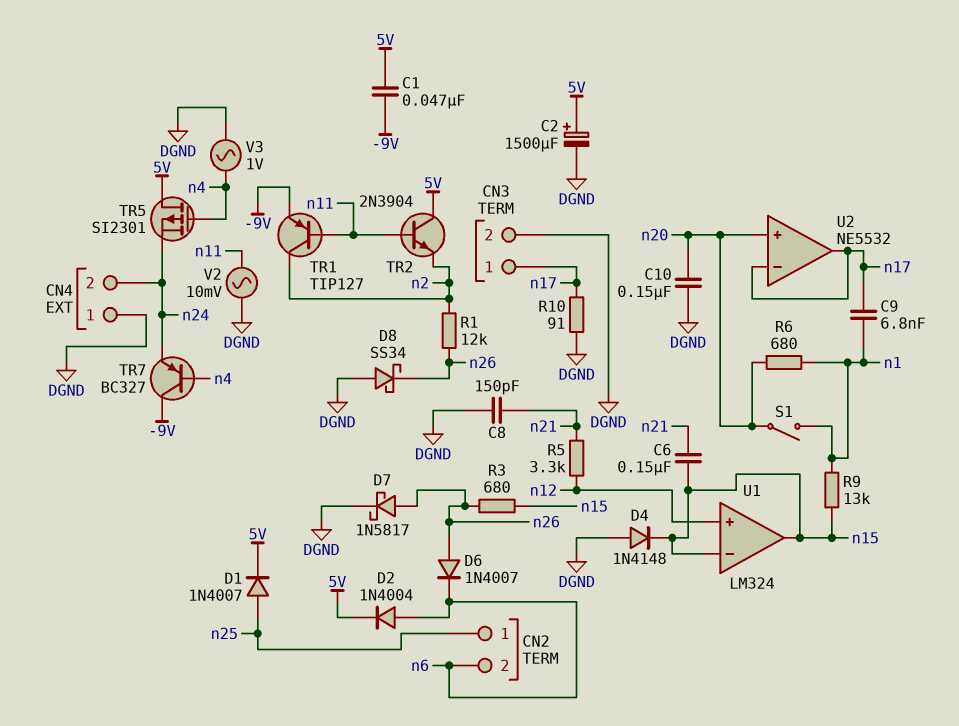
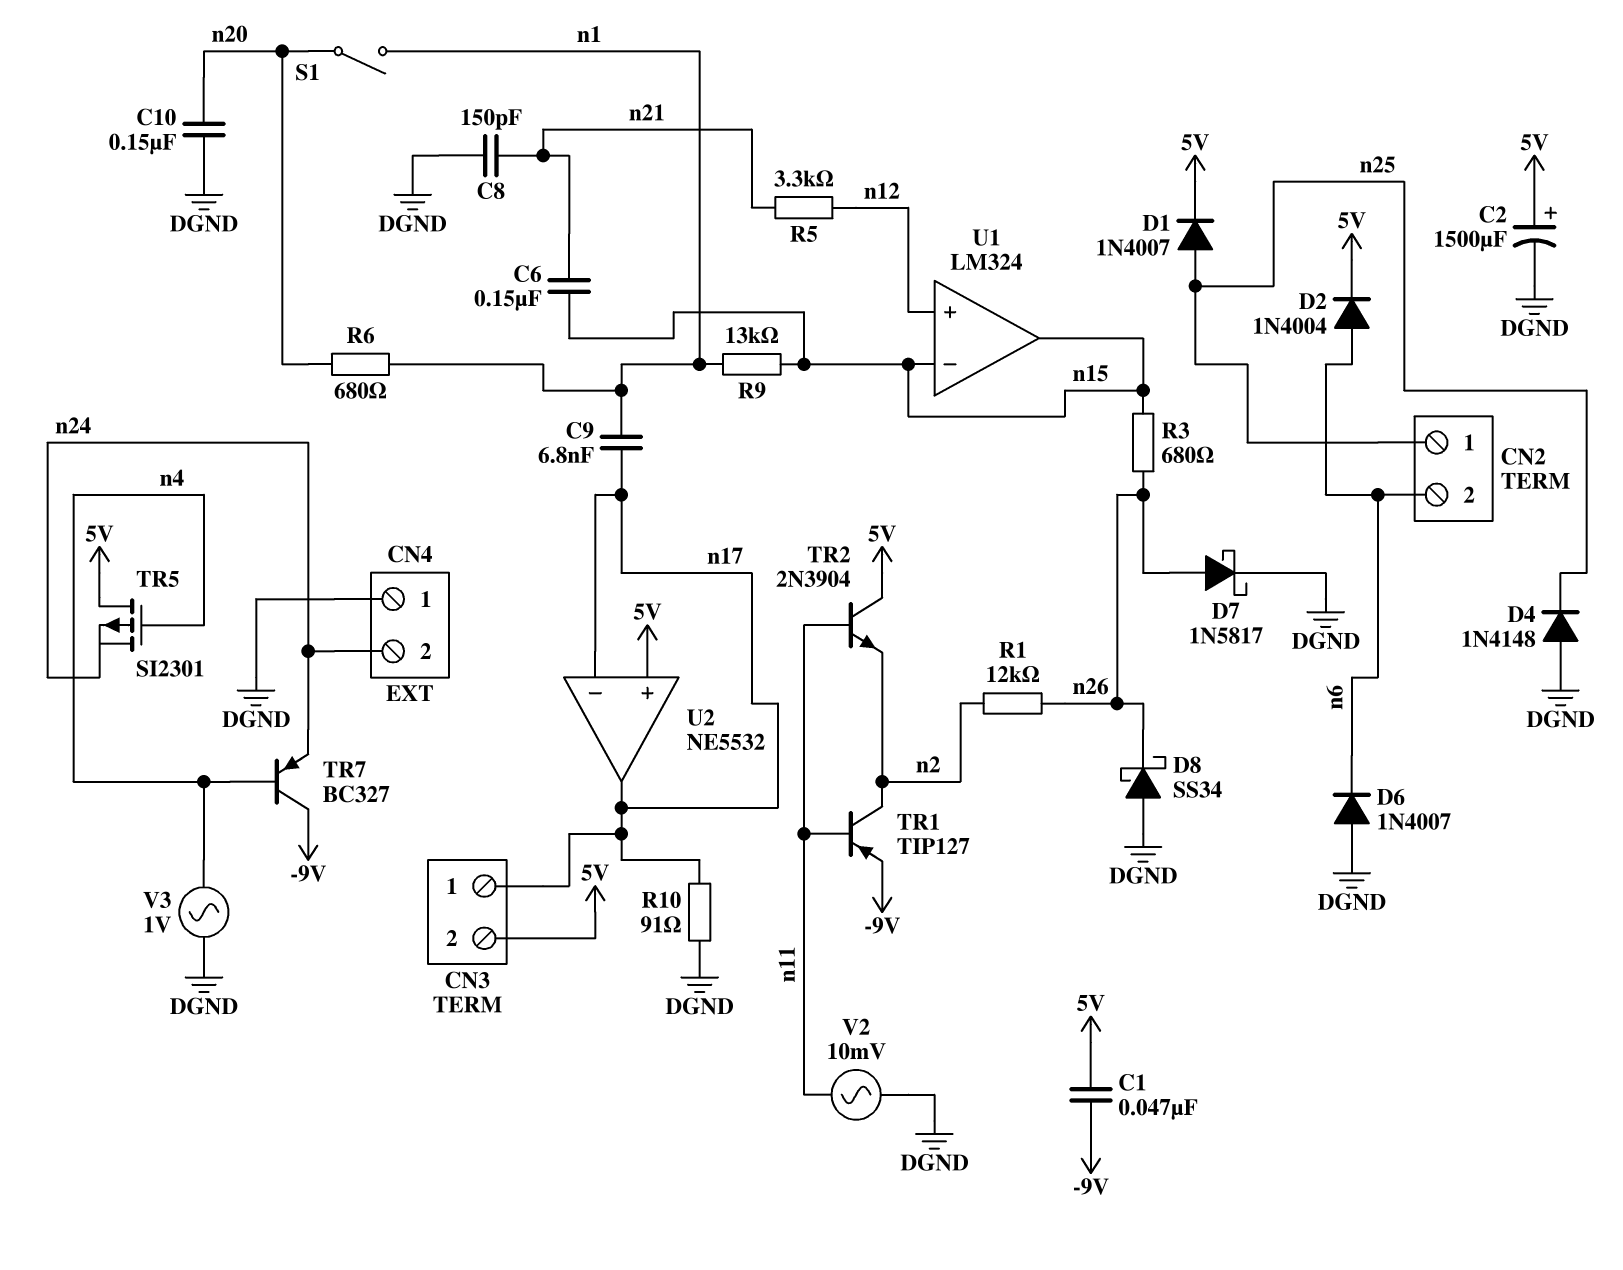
CN3 pin 2: DGND -> 5V
D4: diode 1N4148 (A DGND, K n15) -> diode 1N4148 (A DGND, K n25)
D6: diode 1N4007 (A n26, K n6) -> diode 1N4007 (A DGND, K n6)
U2 pin in+: n20 -> 5V

